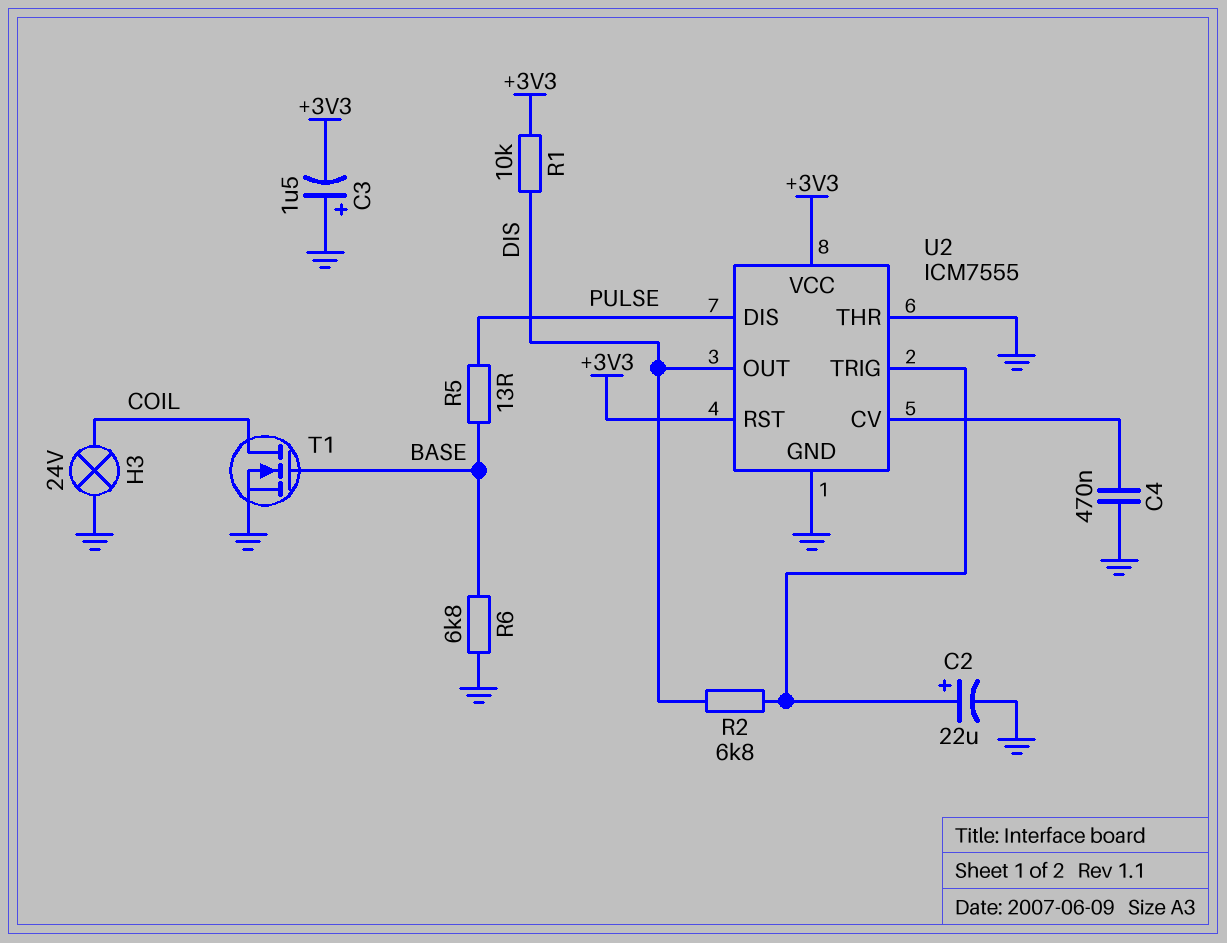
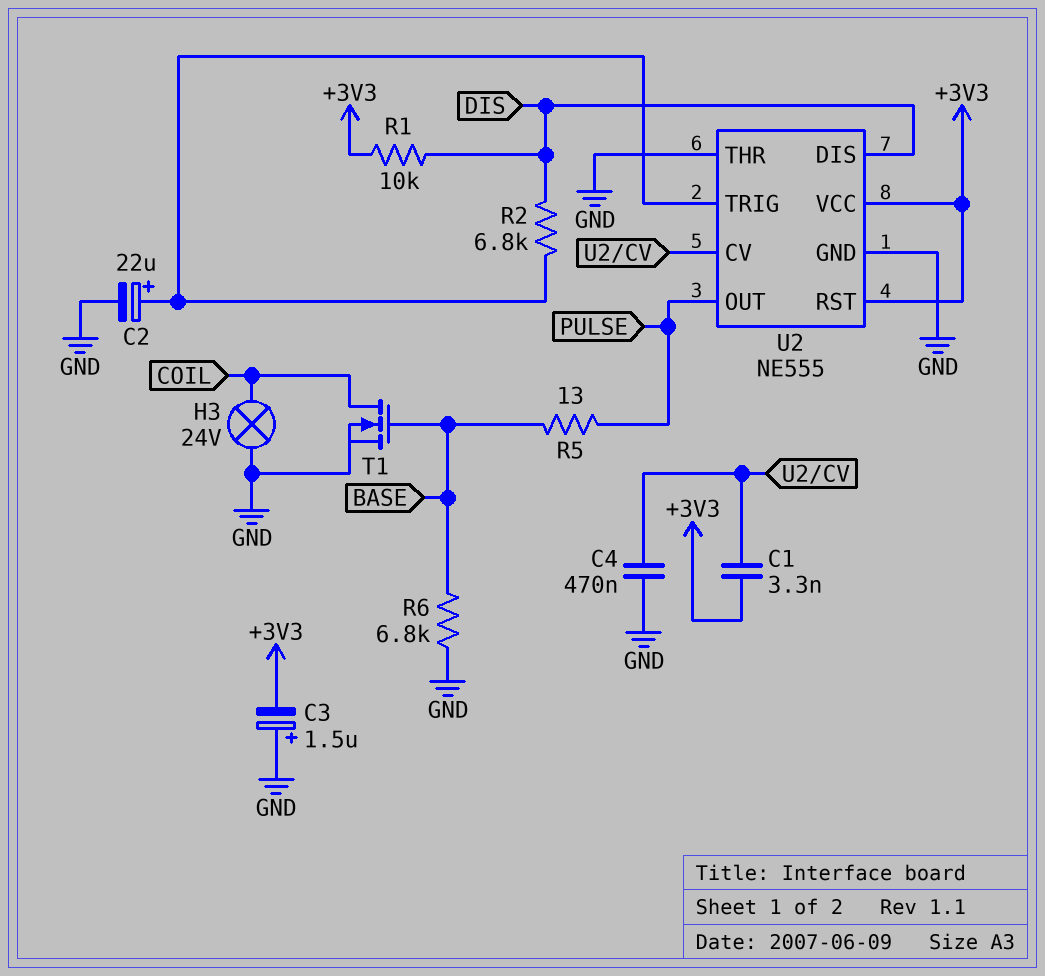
C1: none -> 3.3nF (+3V3, U2/CV)
U2: ICM7555 -> NE555
U2 pin DIS: PULSE -> DIS
U2 pin OUT: DIS -> PULSE

